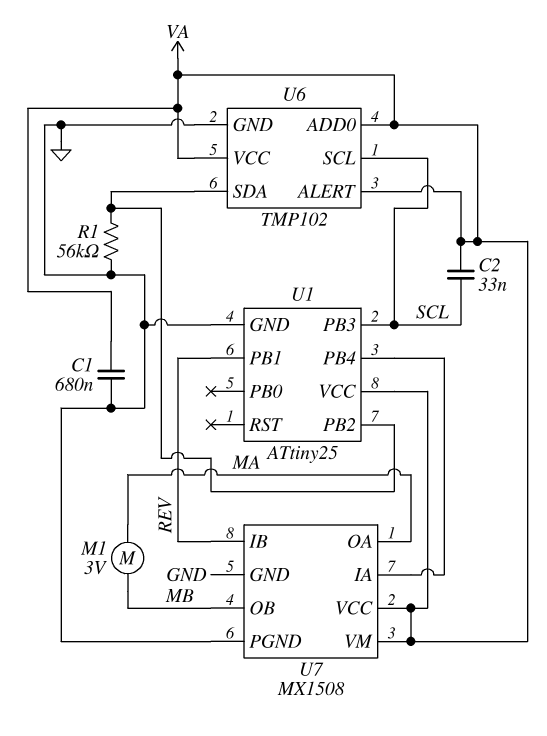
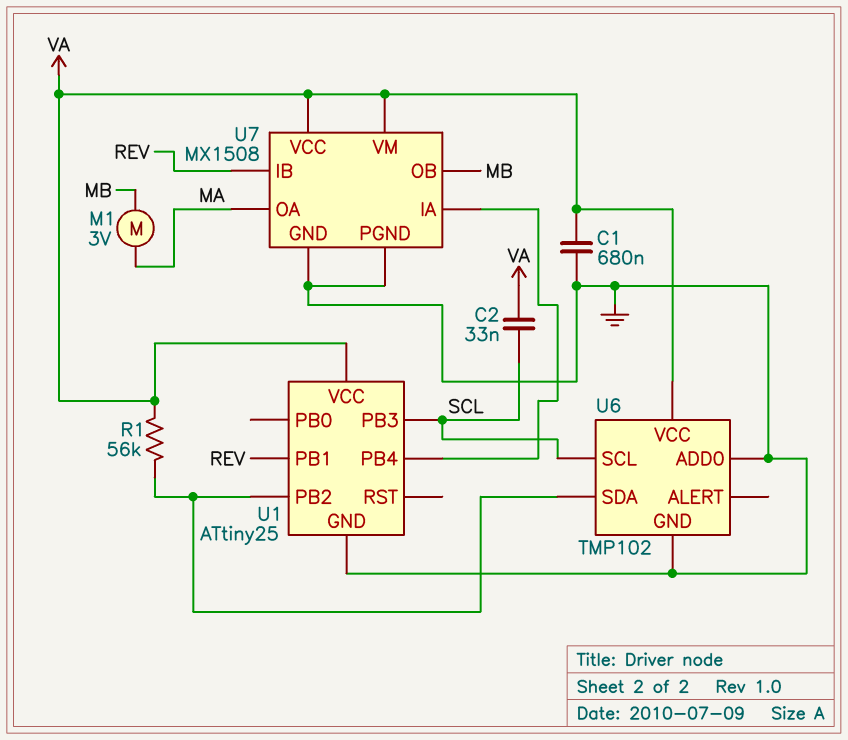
R1: 56k (GND, U1/PB2) -> 56k (U1/PB2, VA)
U6 pin ADD0: VA -> GND
U6 pin ALERT: VA -> none

